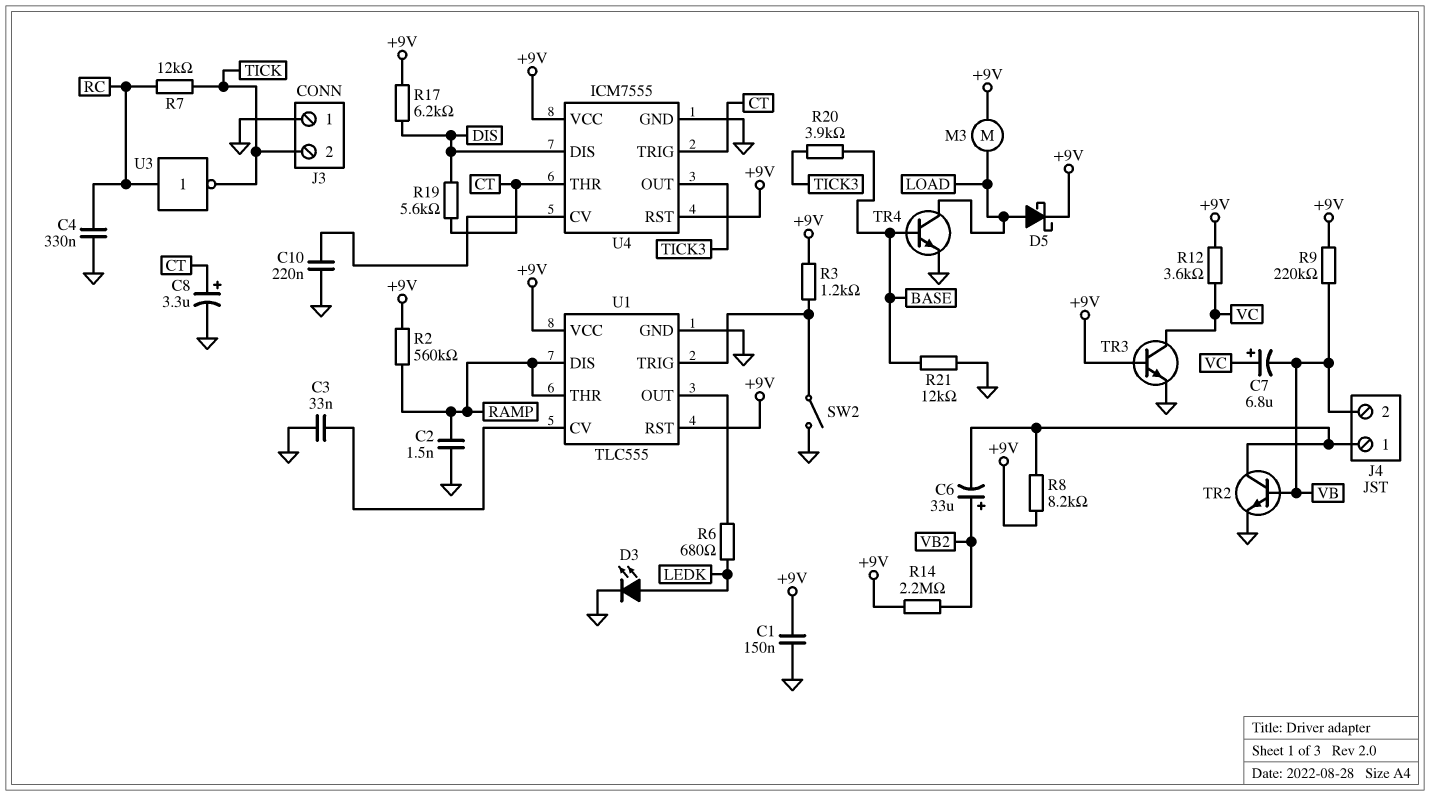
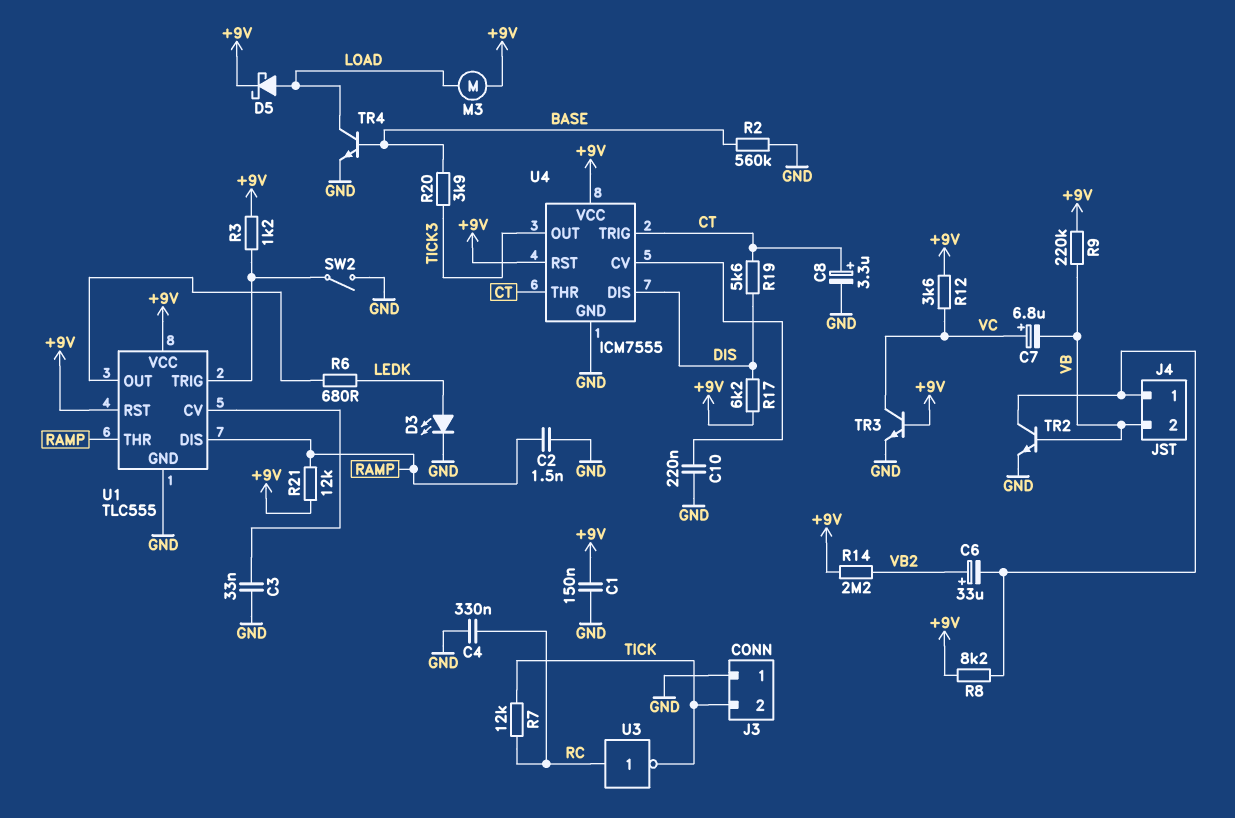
R2: 560k (+9V, RAMP) -> 560k (BASE, GND)
R21: 12k (BASE, GND) -> 12k (+9V, RAMP)

